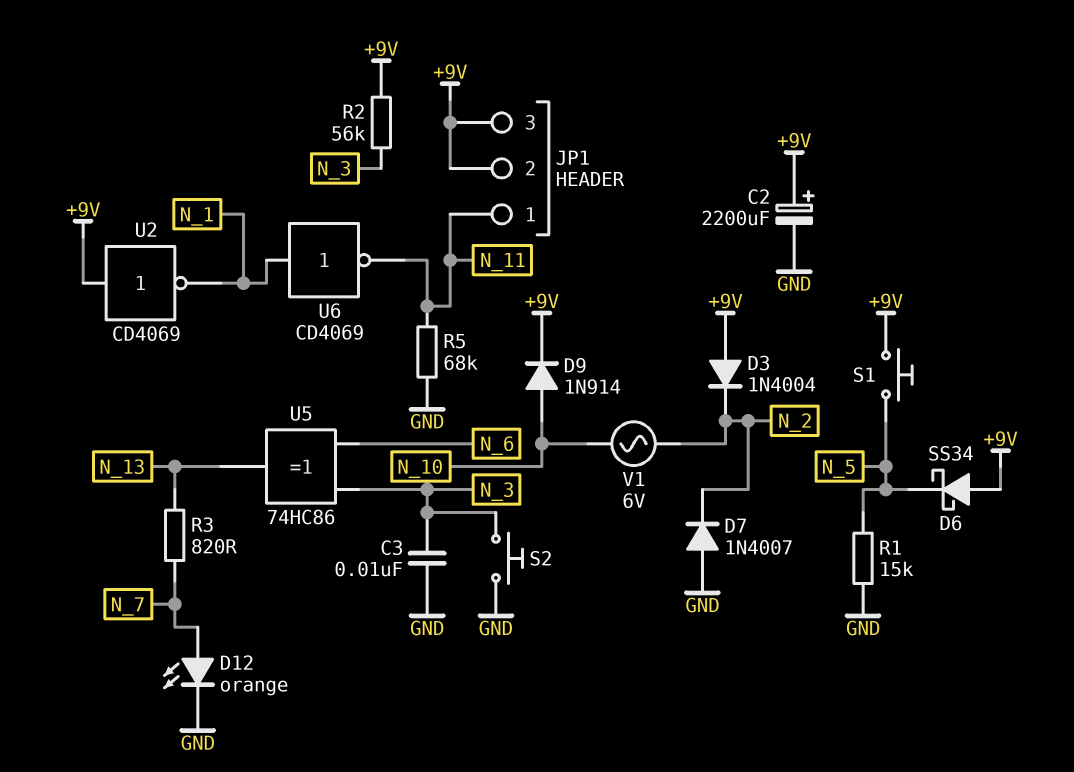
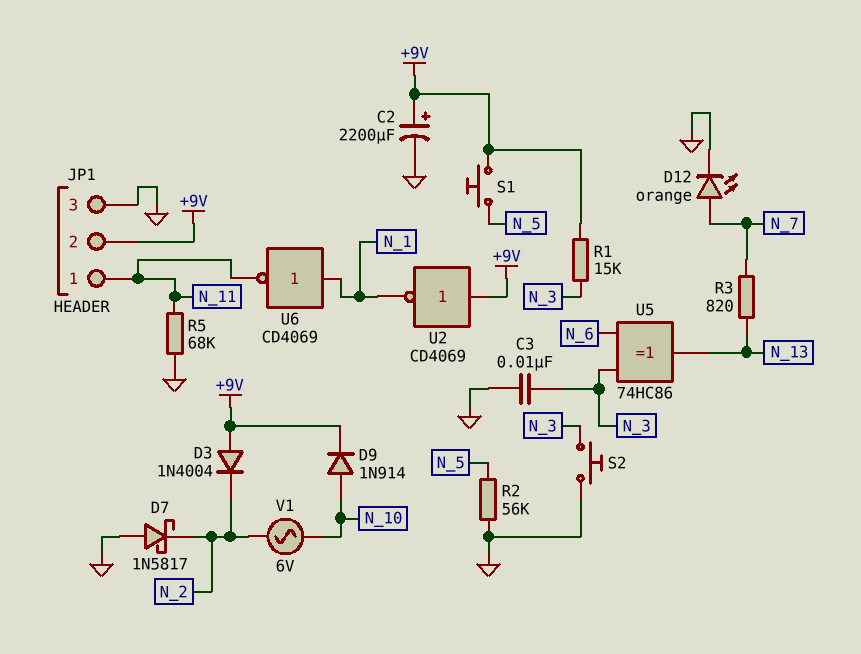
D6: schottky SS34 (A +9V, K N_5) -> none
D7: diode 1N4007 (A GND, K N_2) -> schottky 1N5817 (A GND, K N_2)
JP1 pin 3: +9V -> GND
R1: 15k (GND, N_5) -> 15k (+9V, N_3)
R2: 56k (+9V, N_3) -> 56k (GND, N_5)

